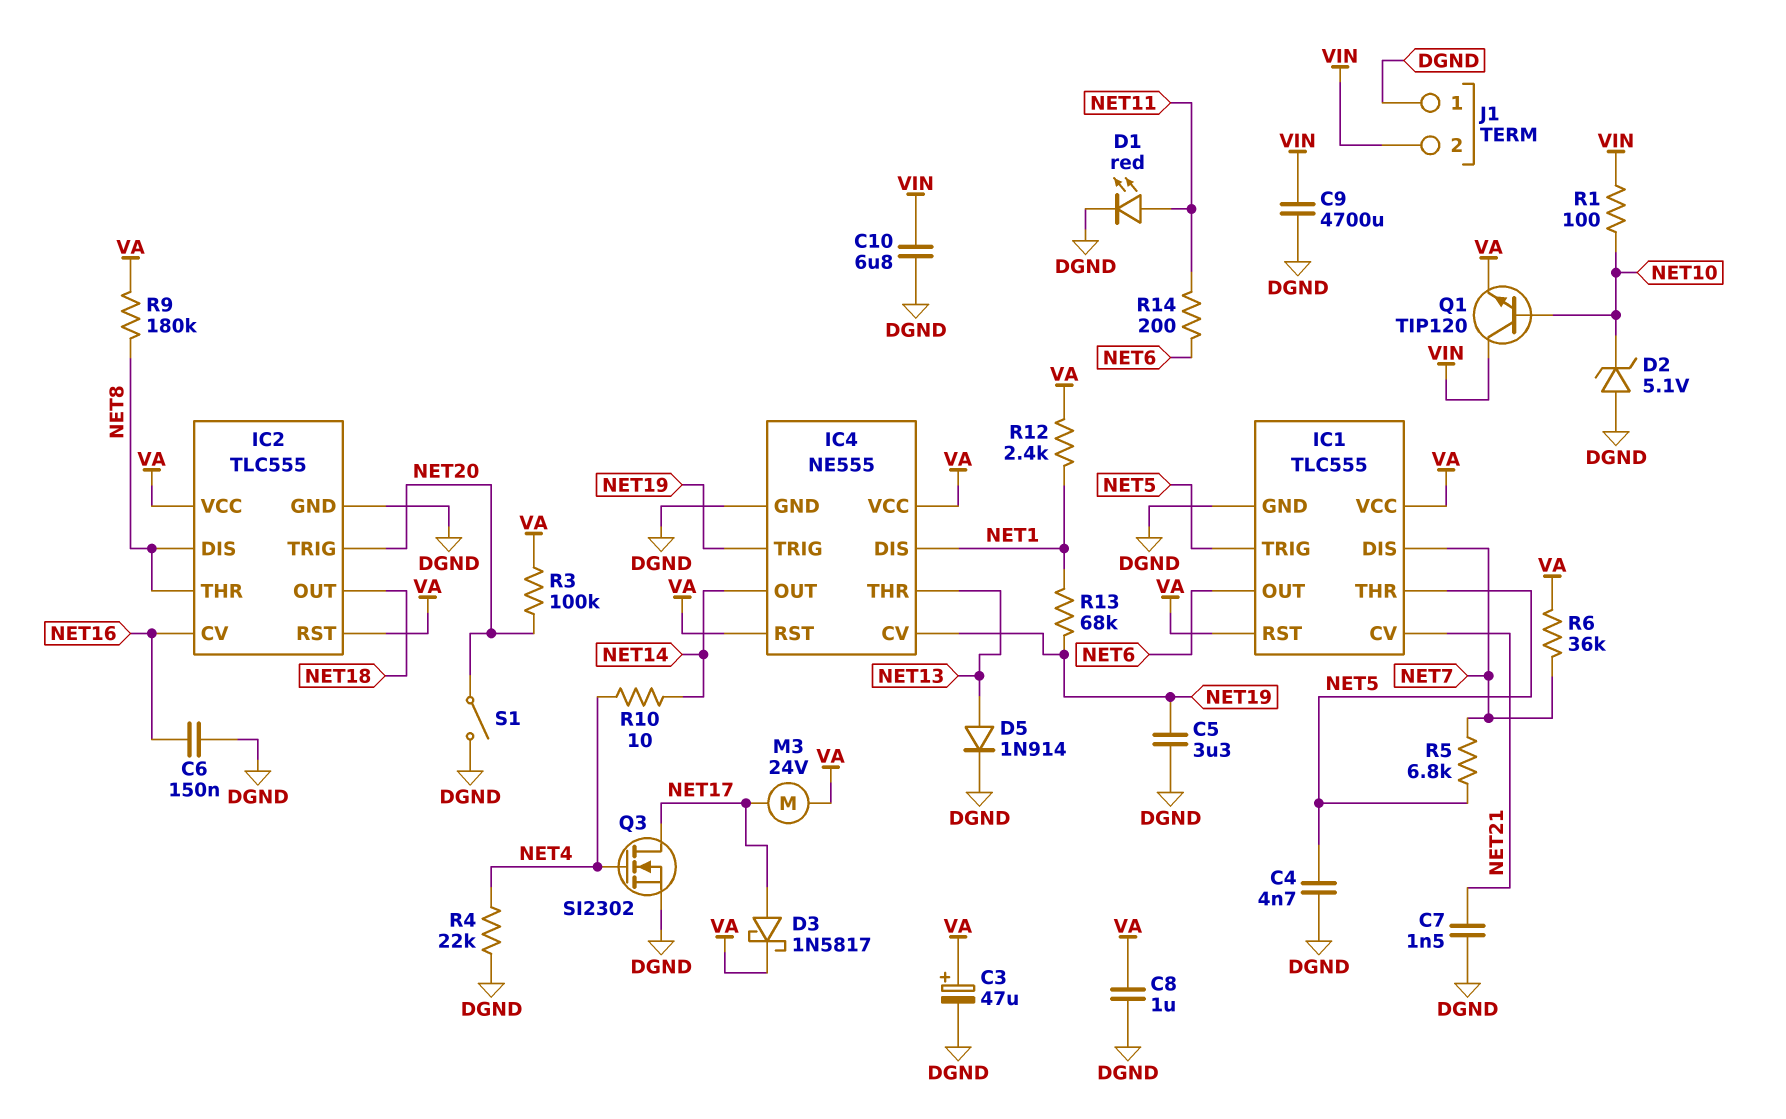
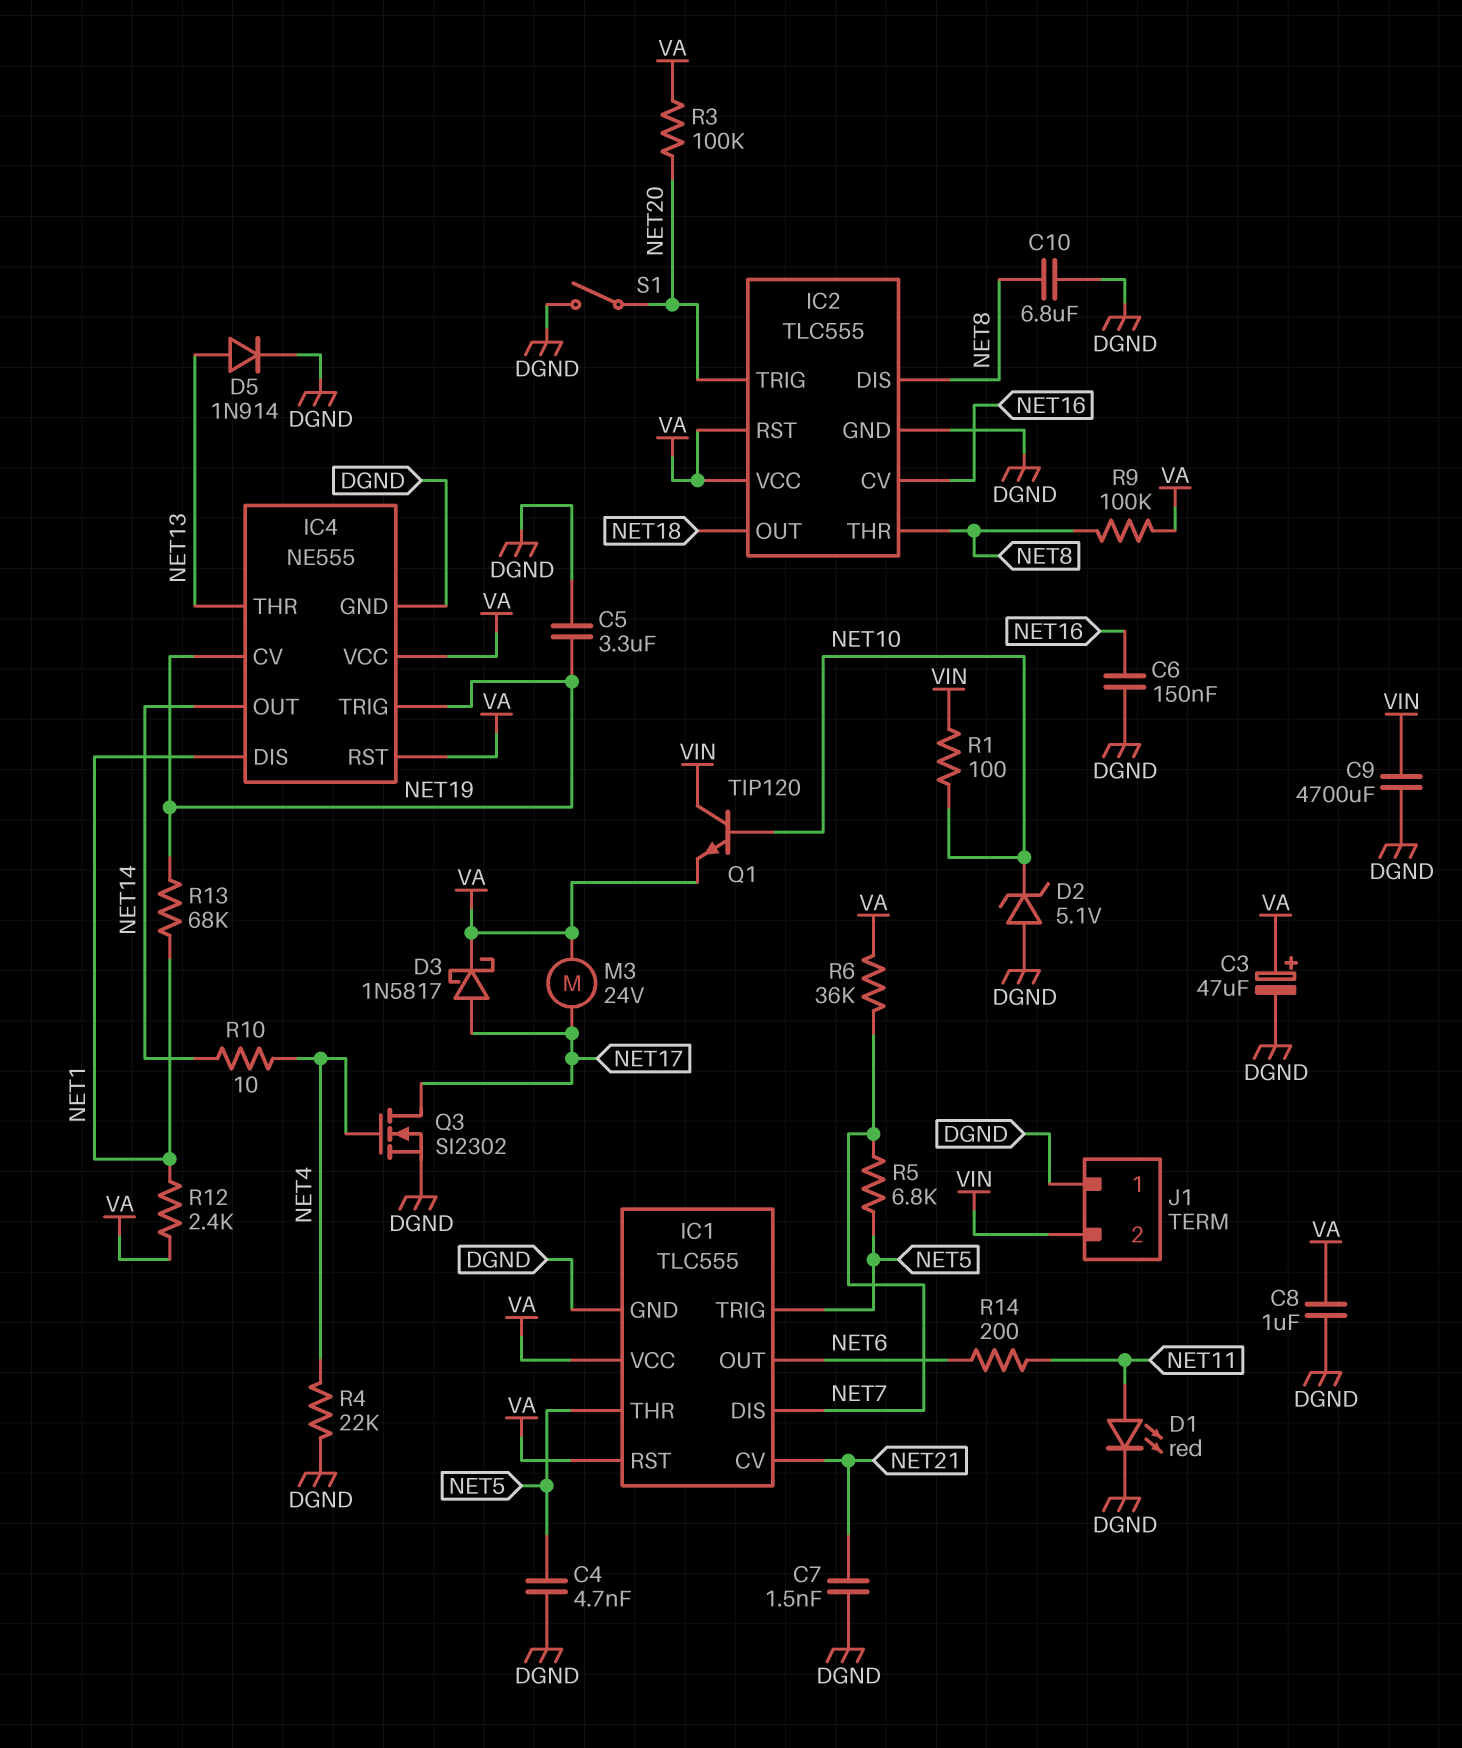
C10: 6.8uF (DGND, VIN) -> 6.8uF (DGND, NET8)
R9: 180k (NET8, VA) -> 100k (NET8, VA)

